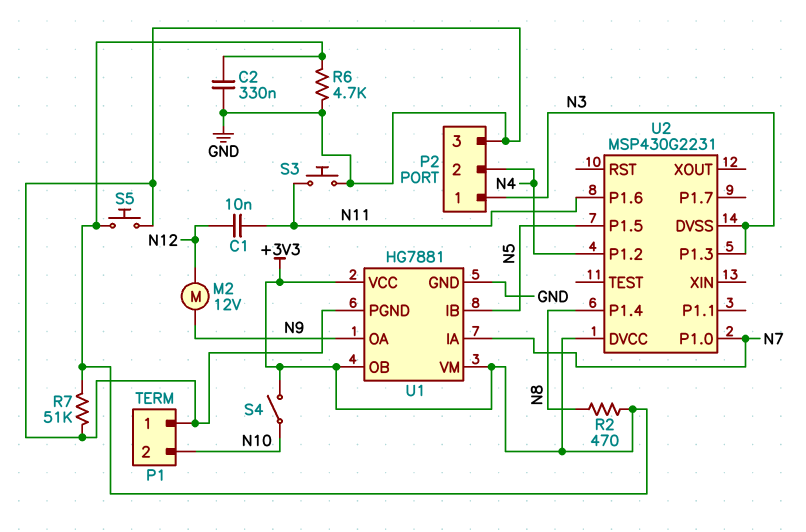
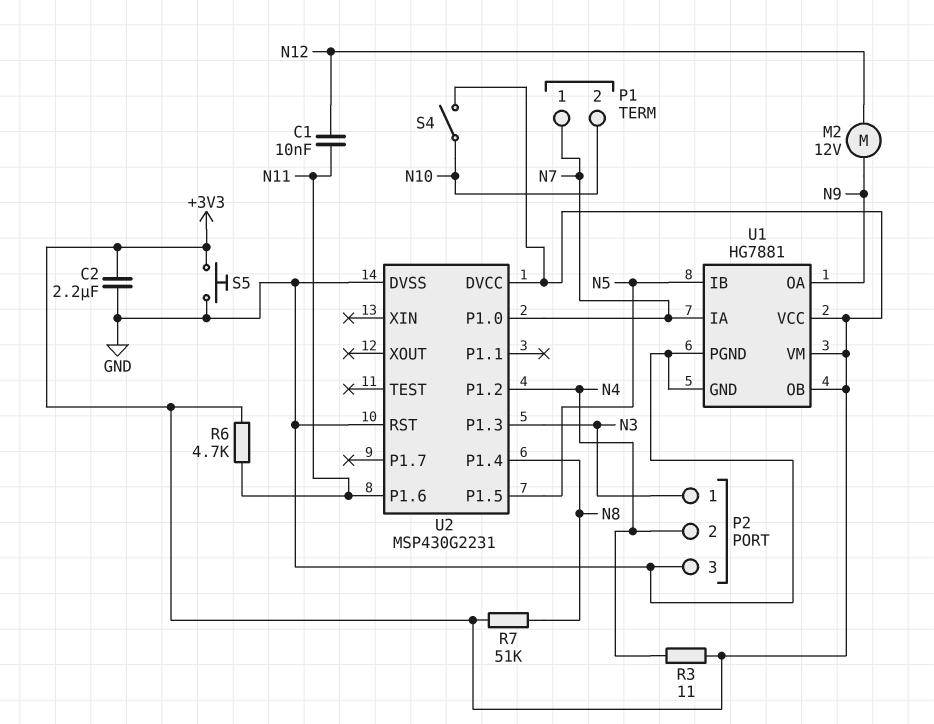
C2: 330nF (+3V3, GND) -> 2.2uF (+3V3, GND)
P1 pin 1: GND -> N7
R2: 470 (+3V3, N8) -> none
R3: none -> 11 (+3V3, N4)
R6: 4.7k (+3V3, GND) -> 4.7k (+3V3, N11)
R7: 51k (+3V3, GND) -> 51k (+3V3, N8)
S3: button (GND, N11) -> none
U2 pin DVSS: N3 -> GND
U2 pin RST: none -> GND

